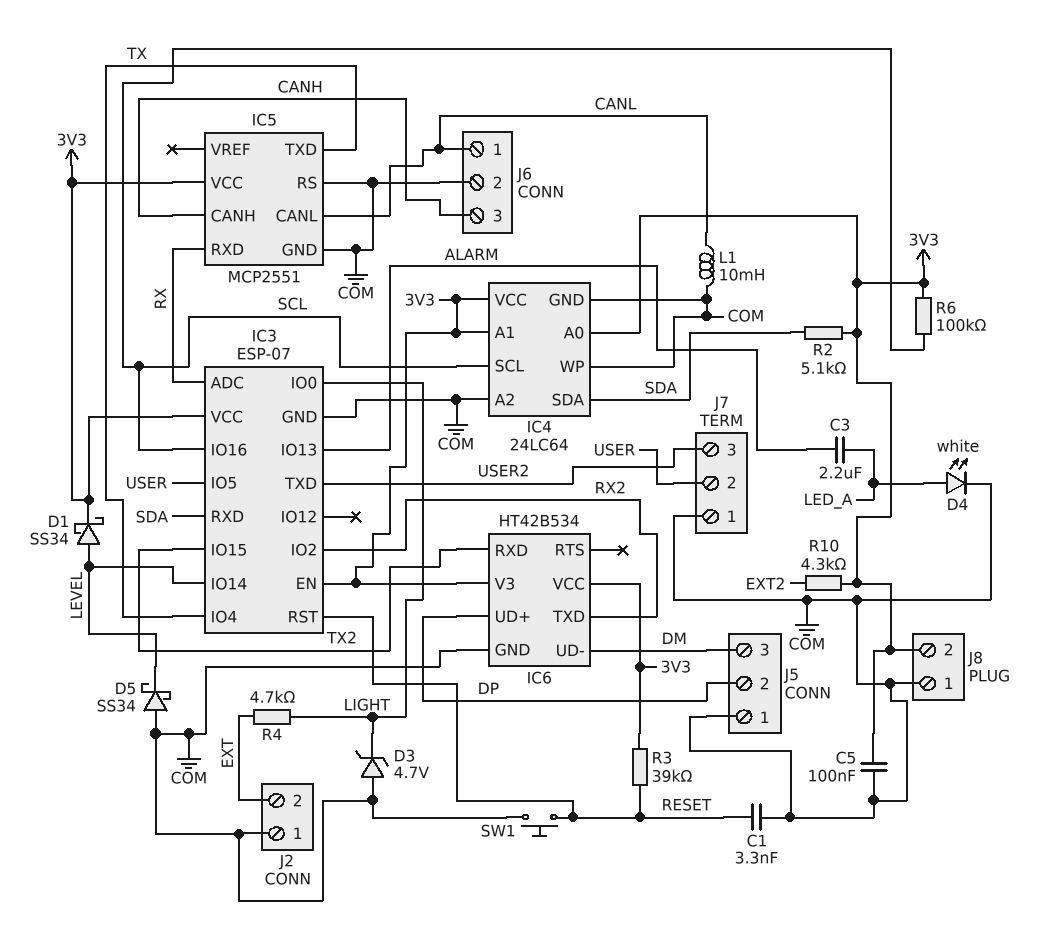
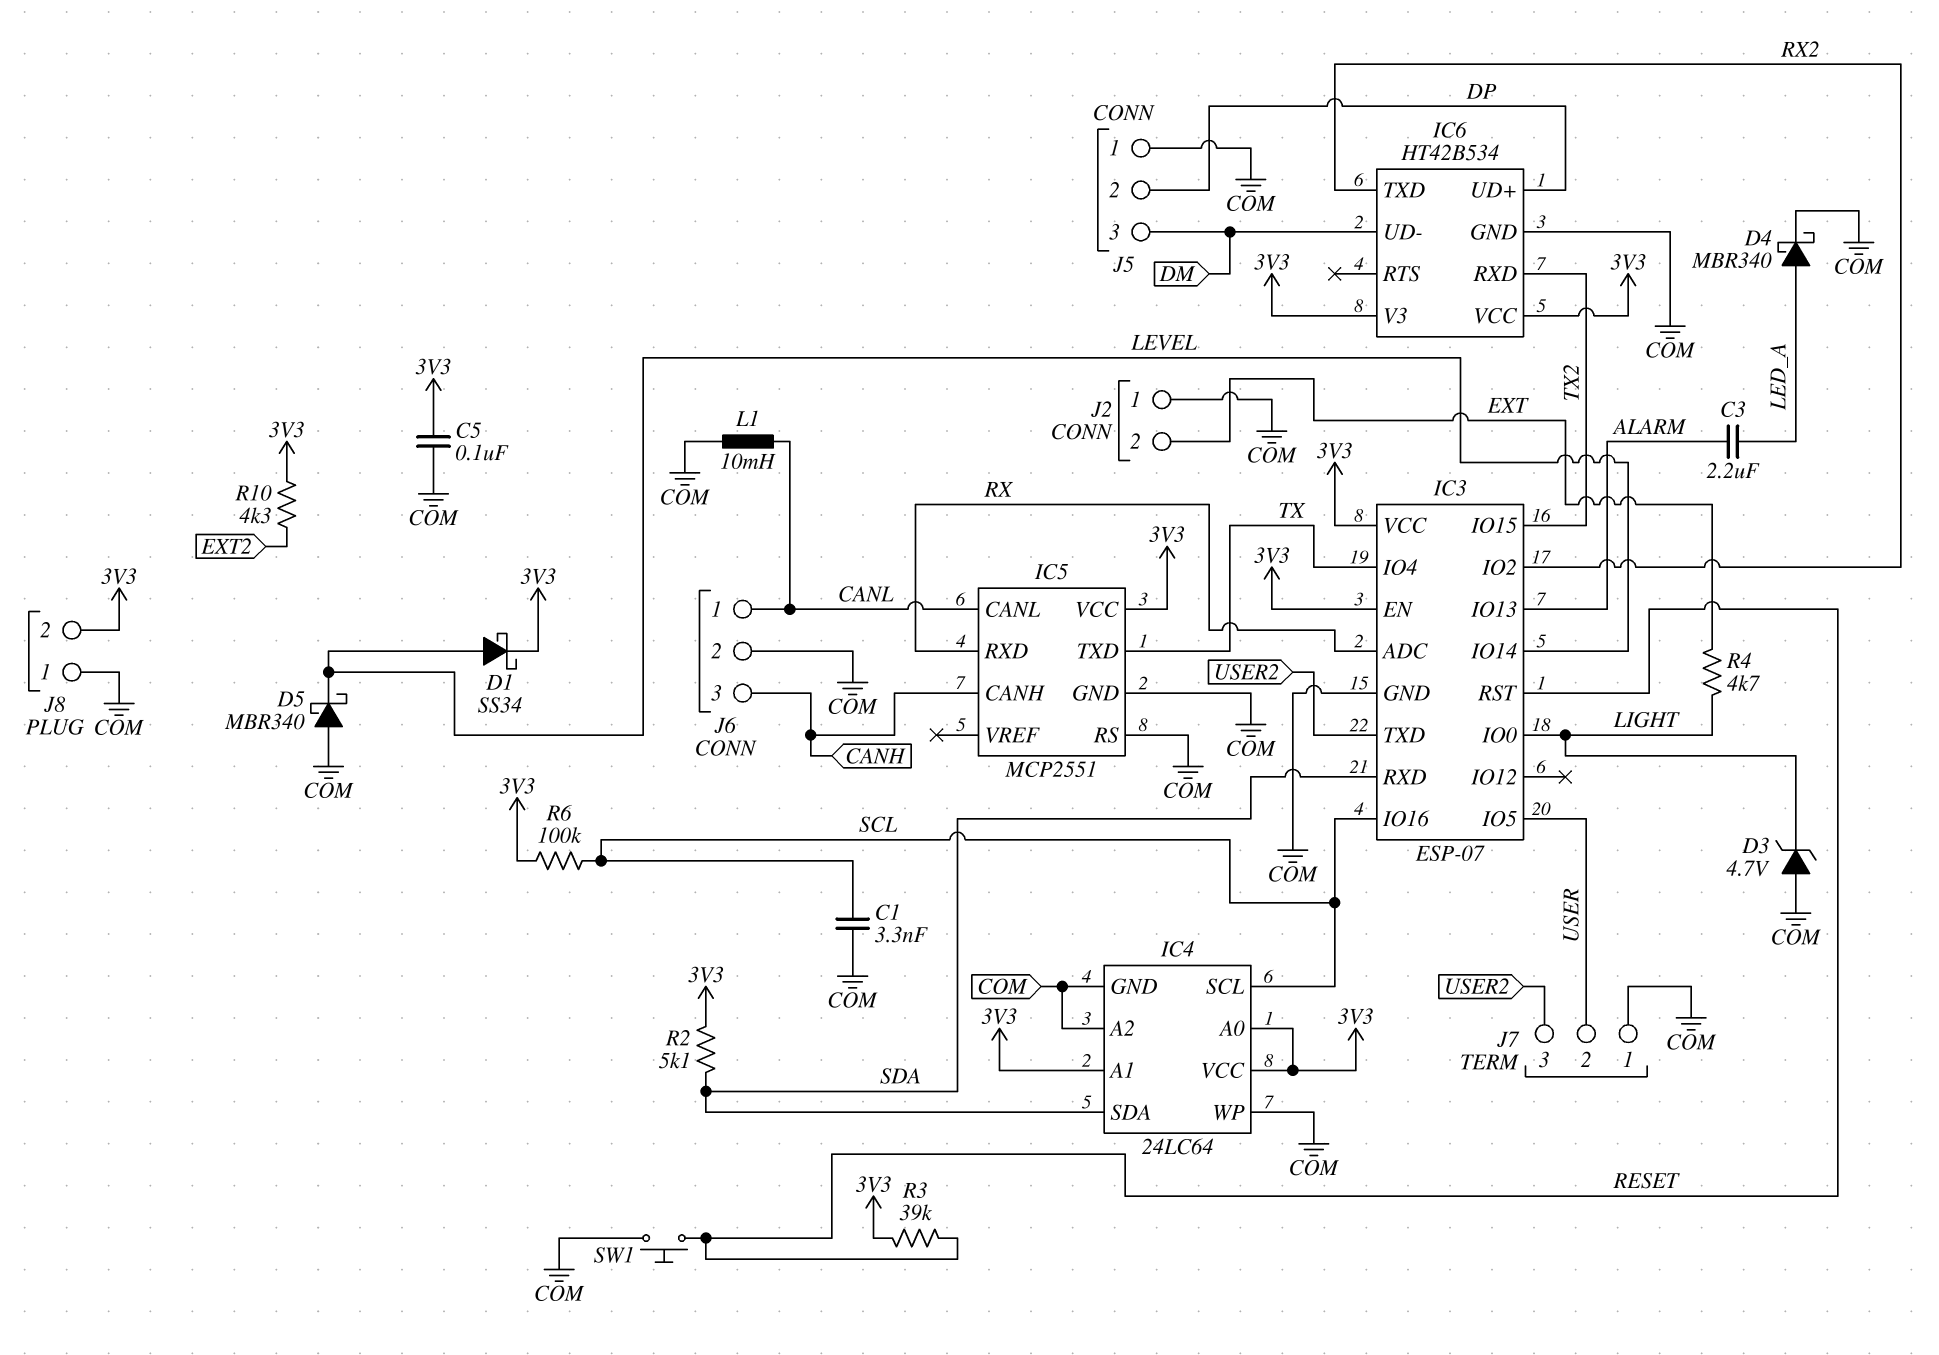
C1: 3.3nF (COM, RESET) -> 3.3nF (COM, SCL)
D4: LED white (A LED_A, K COM) -> schottky MBR340 (A LED_A, K COM)
D5: schottky SS34 (A COM, K LEVEL) -> schottky MBR340 (A COM, K LEVEL)

